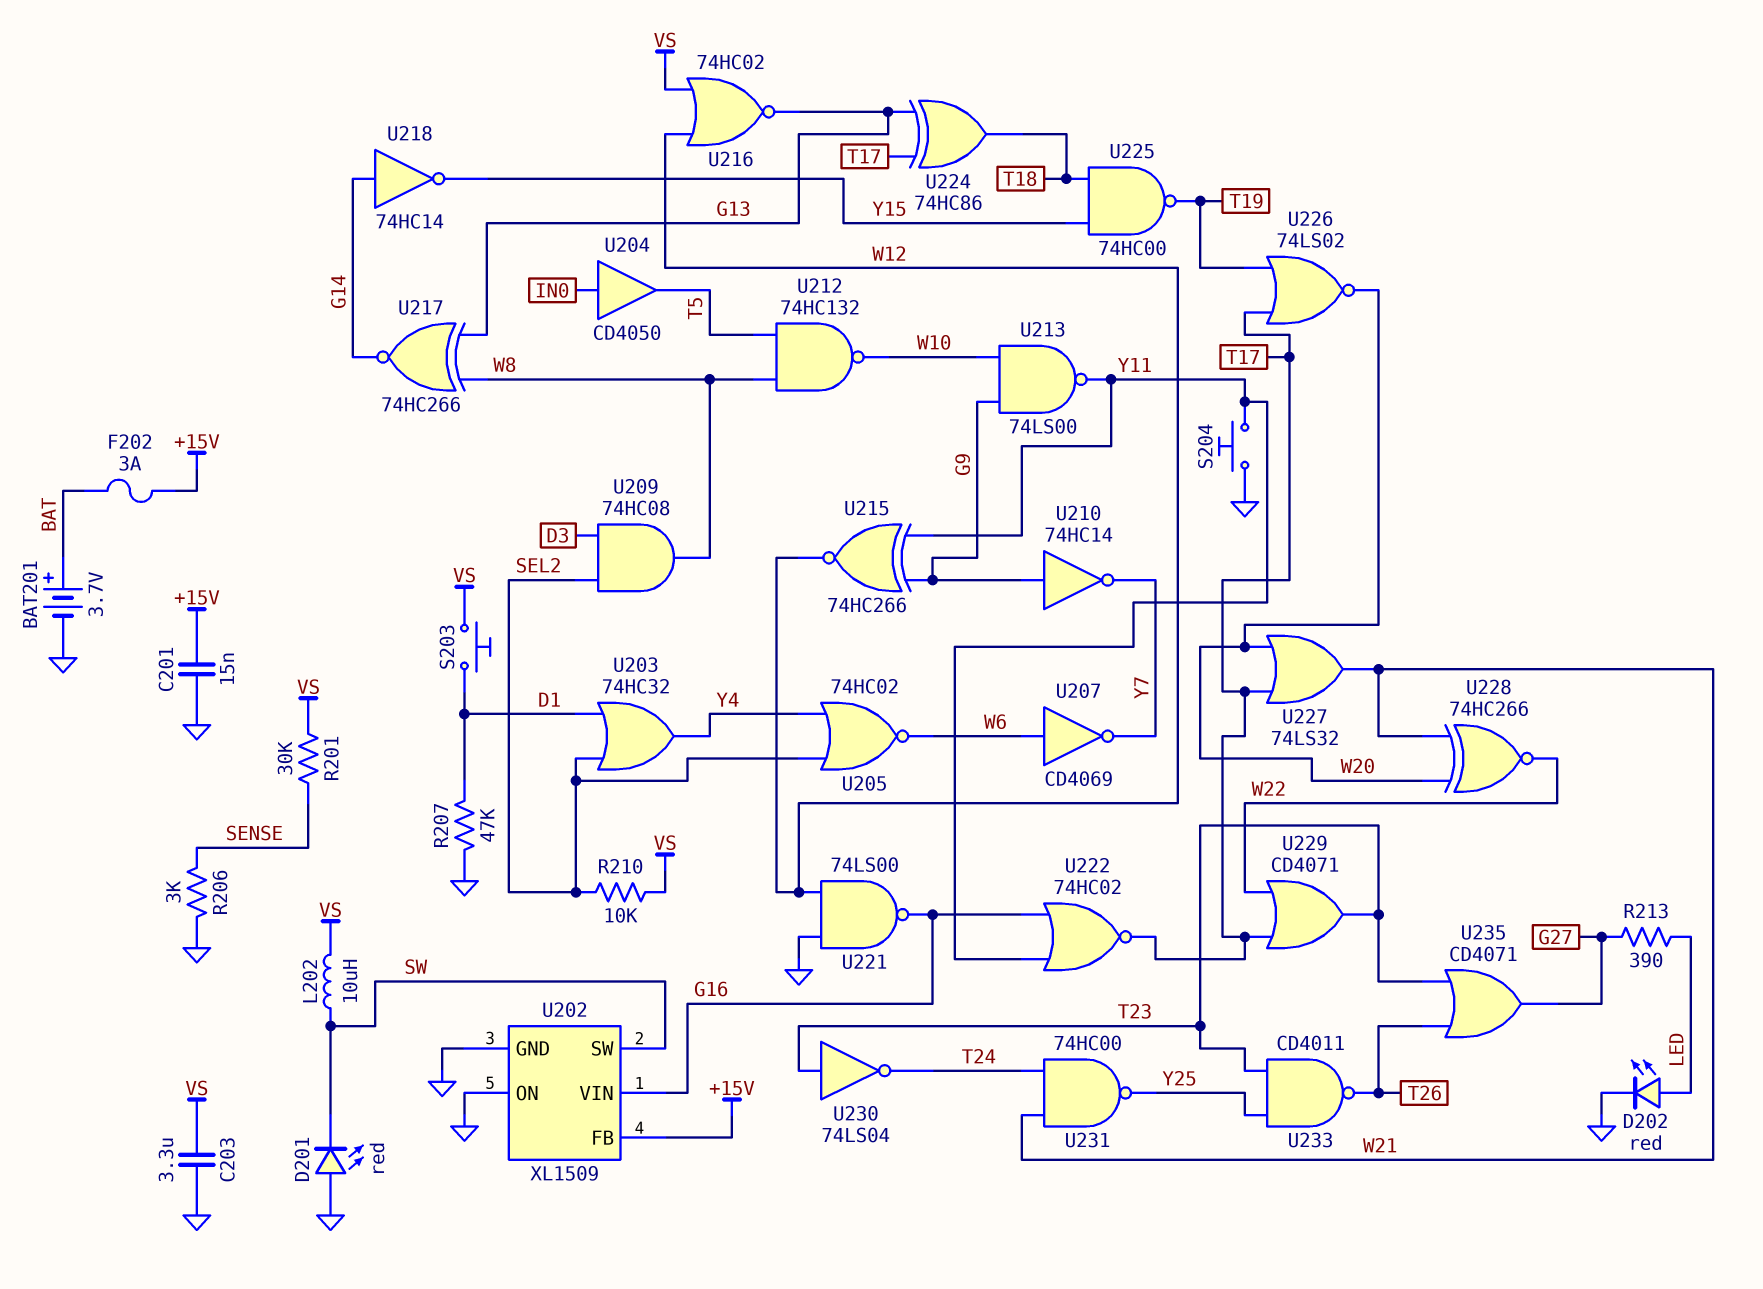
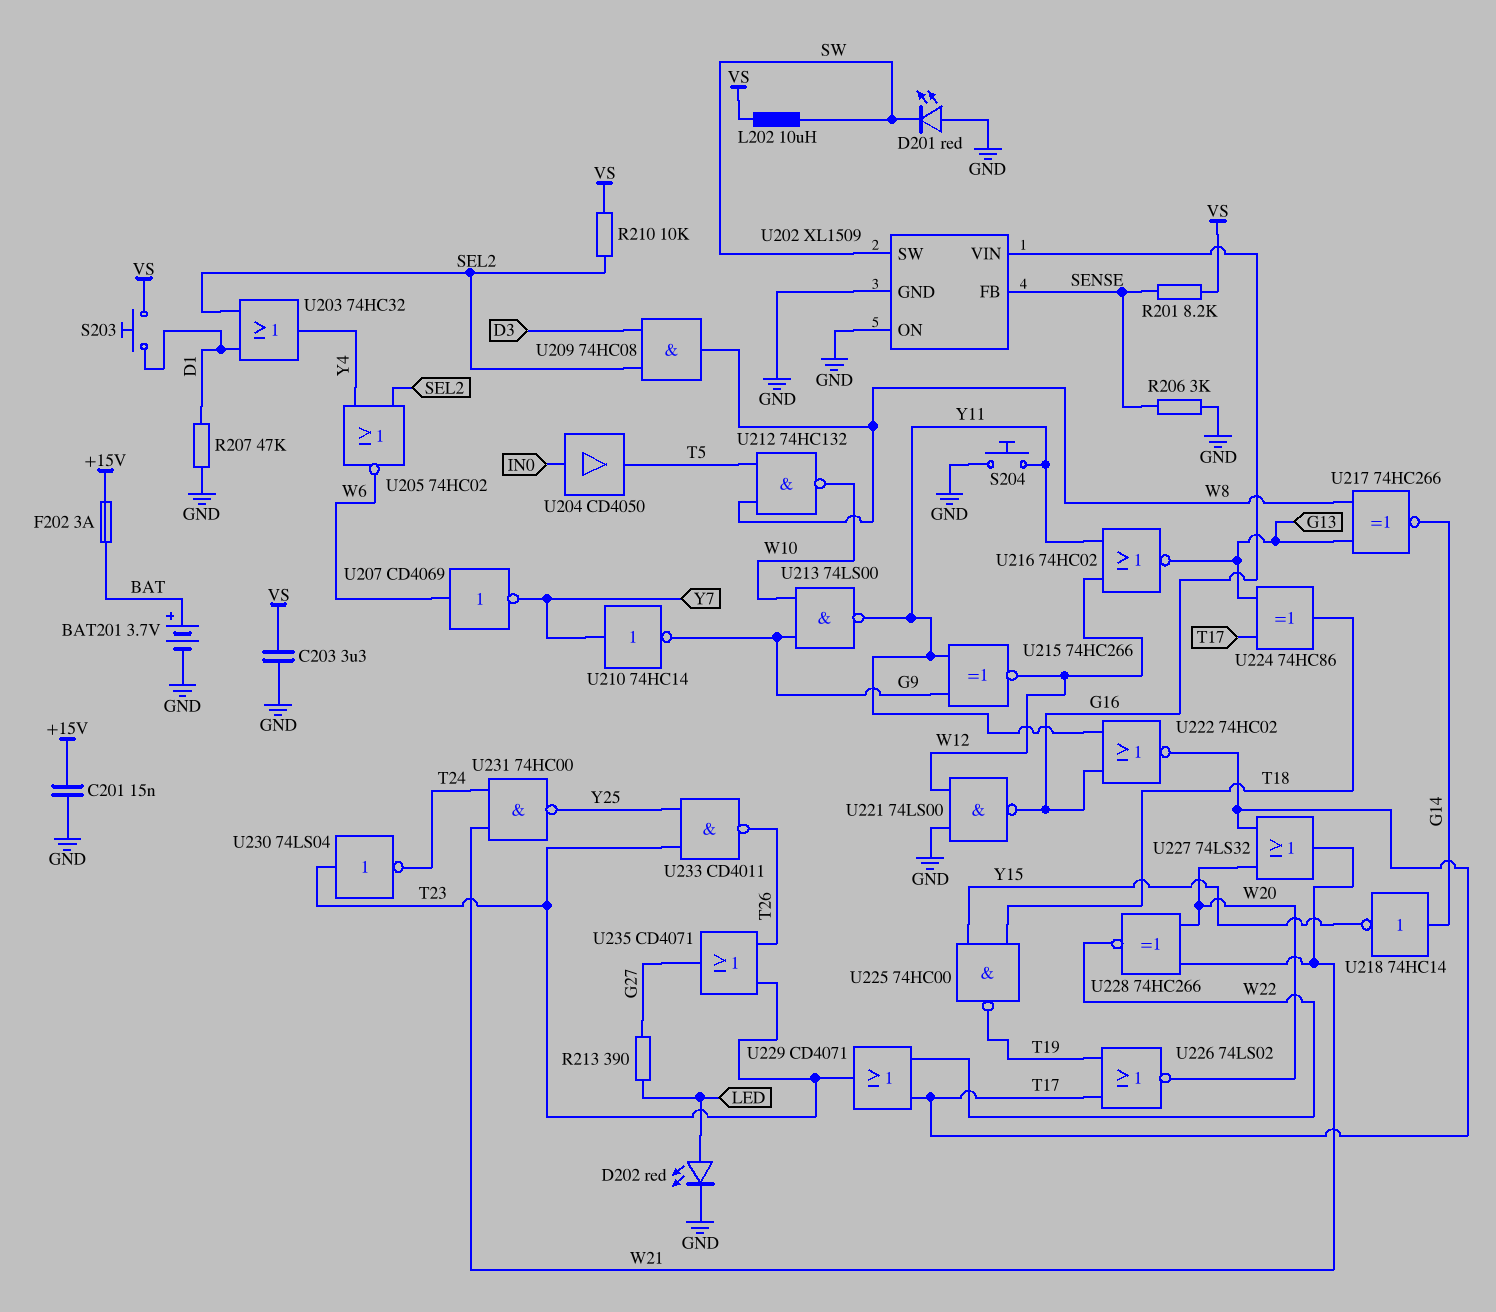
R201: 30k (SENSE, VS) -> 8.2k (SENSE, VS)
U202 pin FB: +15V -> SENSE
U210: NOT 74HC14 (in G9, out Y7) -> NOT 74HC14 (in Y7, out G9)
U216: NOR 74HC02 (in VS, in W12, out G13) -> NOR 74HC02 (in W12, in Y11, out G13)

